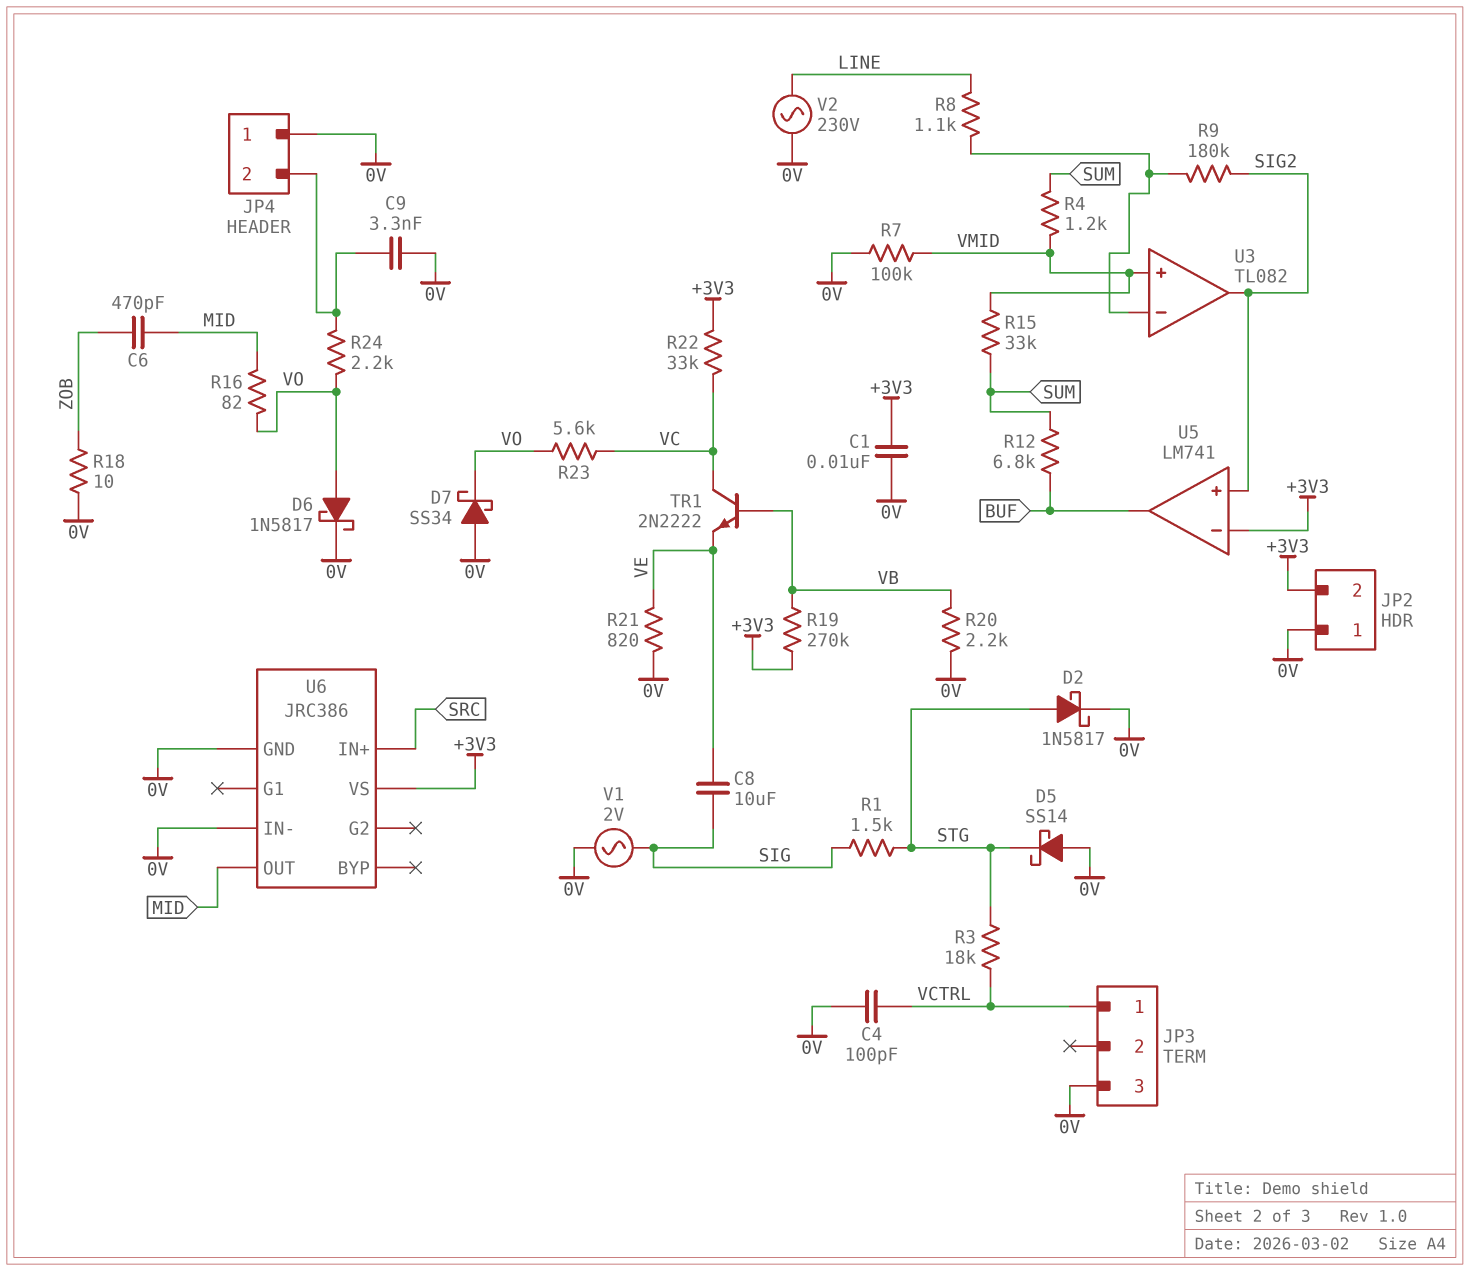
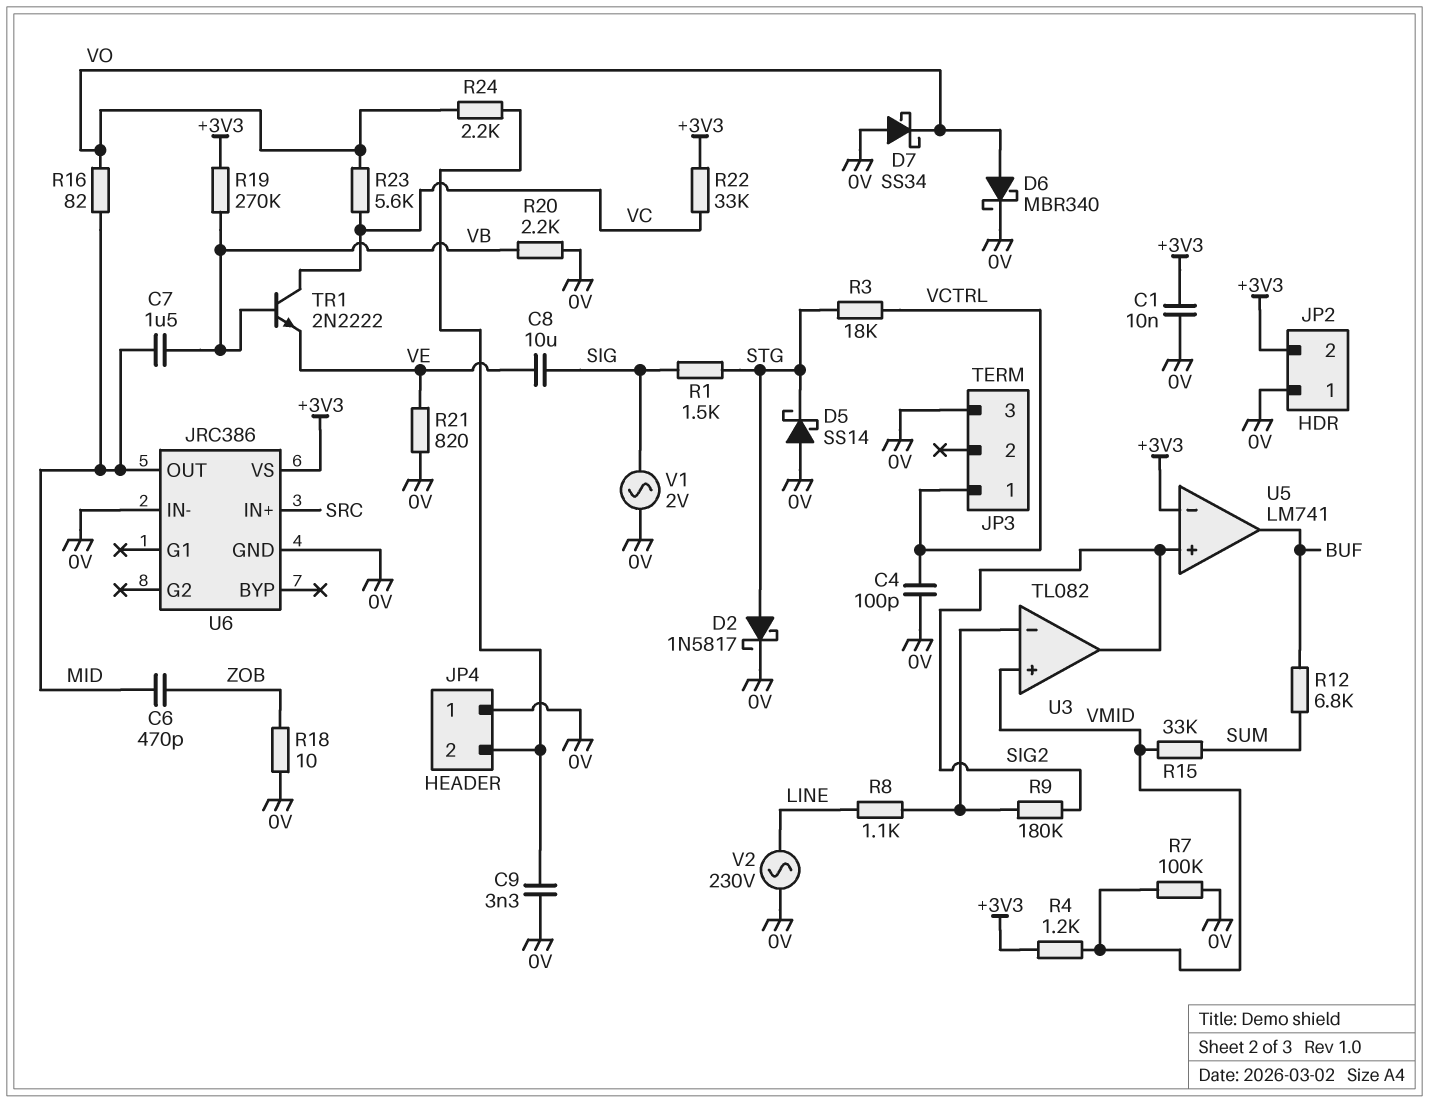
C7: none -> 1.5uF (MID, VB)
D6: schottky 1N5817 (A VO, K 0V) -> schottky MBR340 (A VO, K 0V)
R4: 1.2k (SUM, VMID) -> 1.2k (+3V3, VMID)

